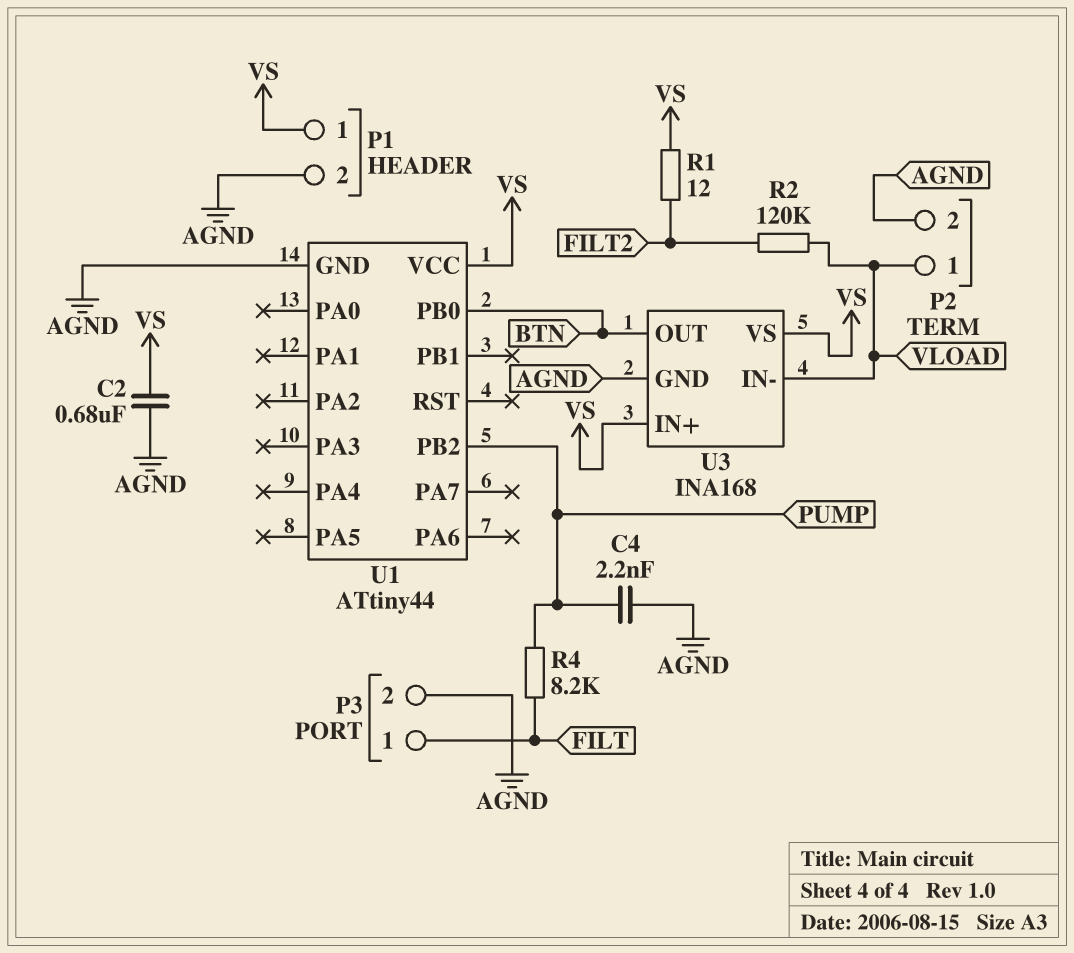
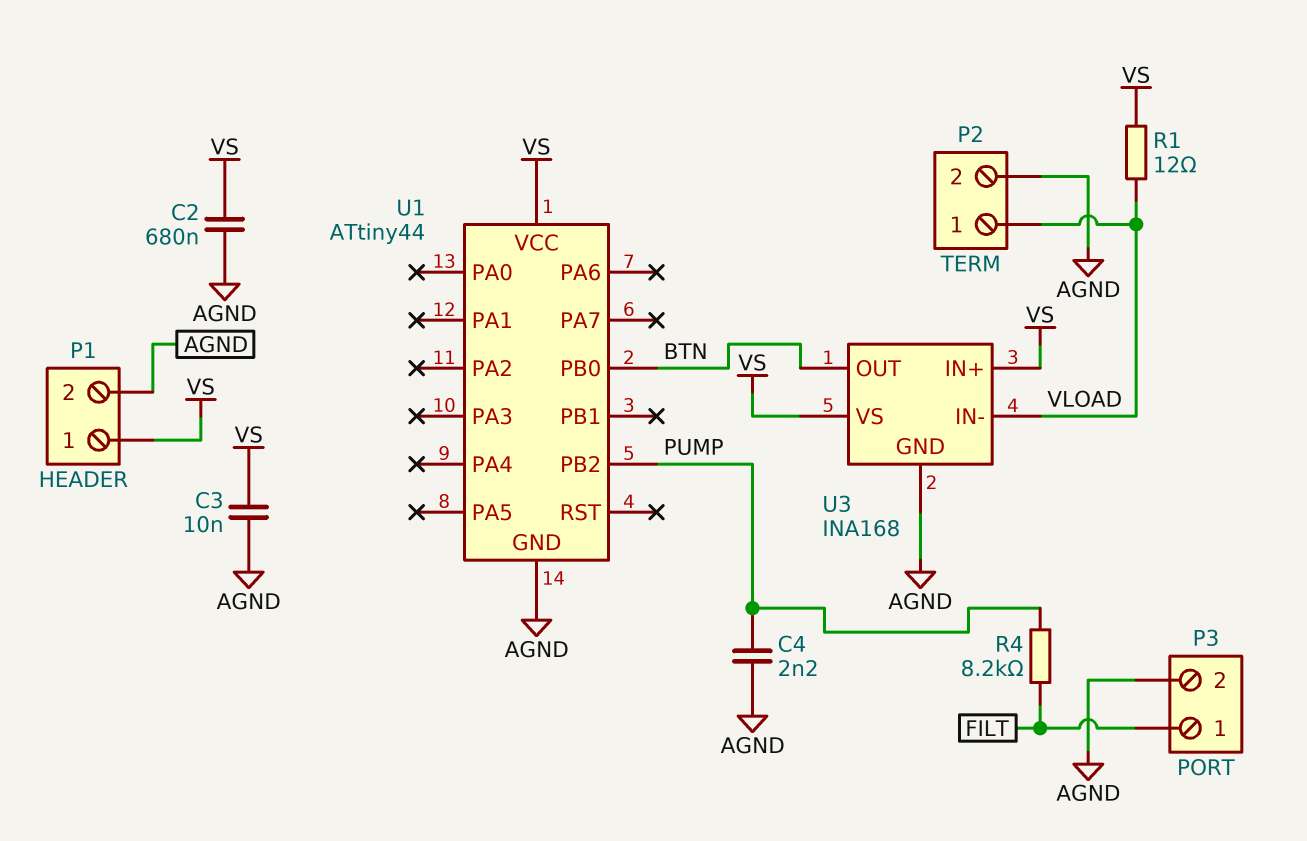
C3: none -> 10nF (AGND, VS)
R1: 12 (FILT2, VS) -> 12 (VLOAD, VS)
R2: 120k (FILT2, VLOAD) -> none

